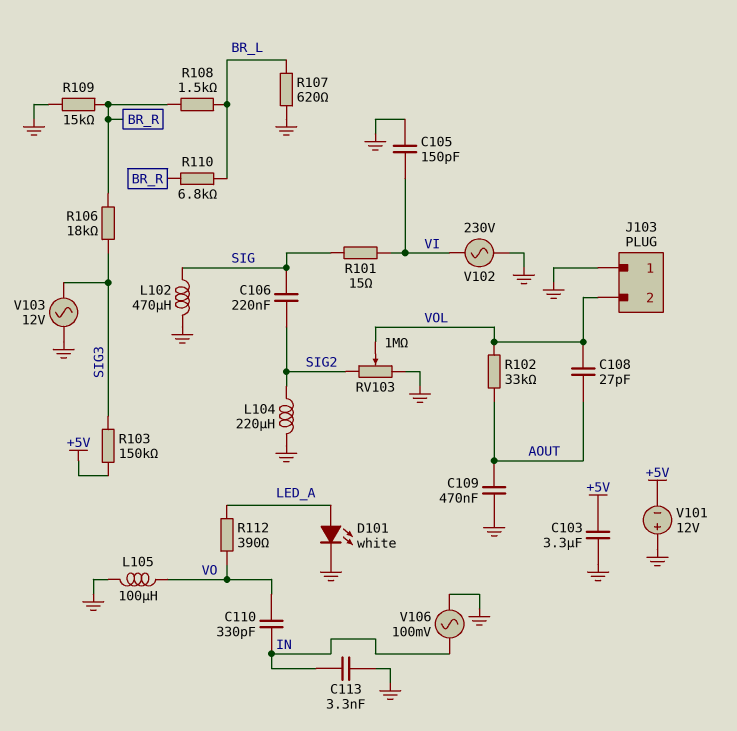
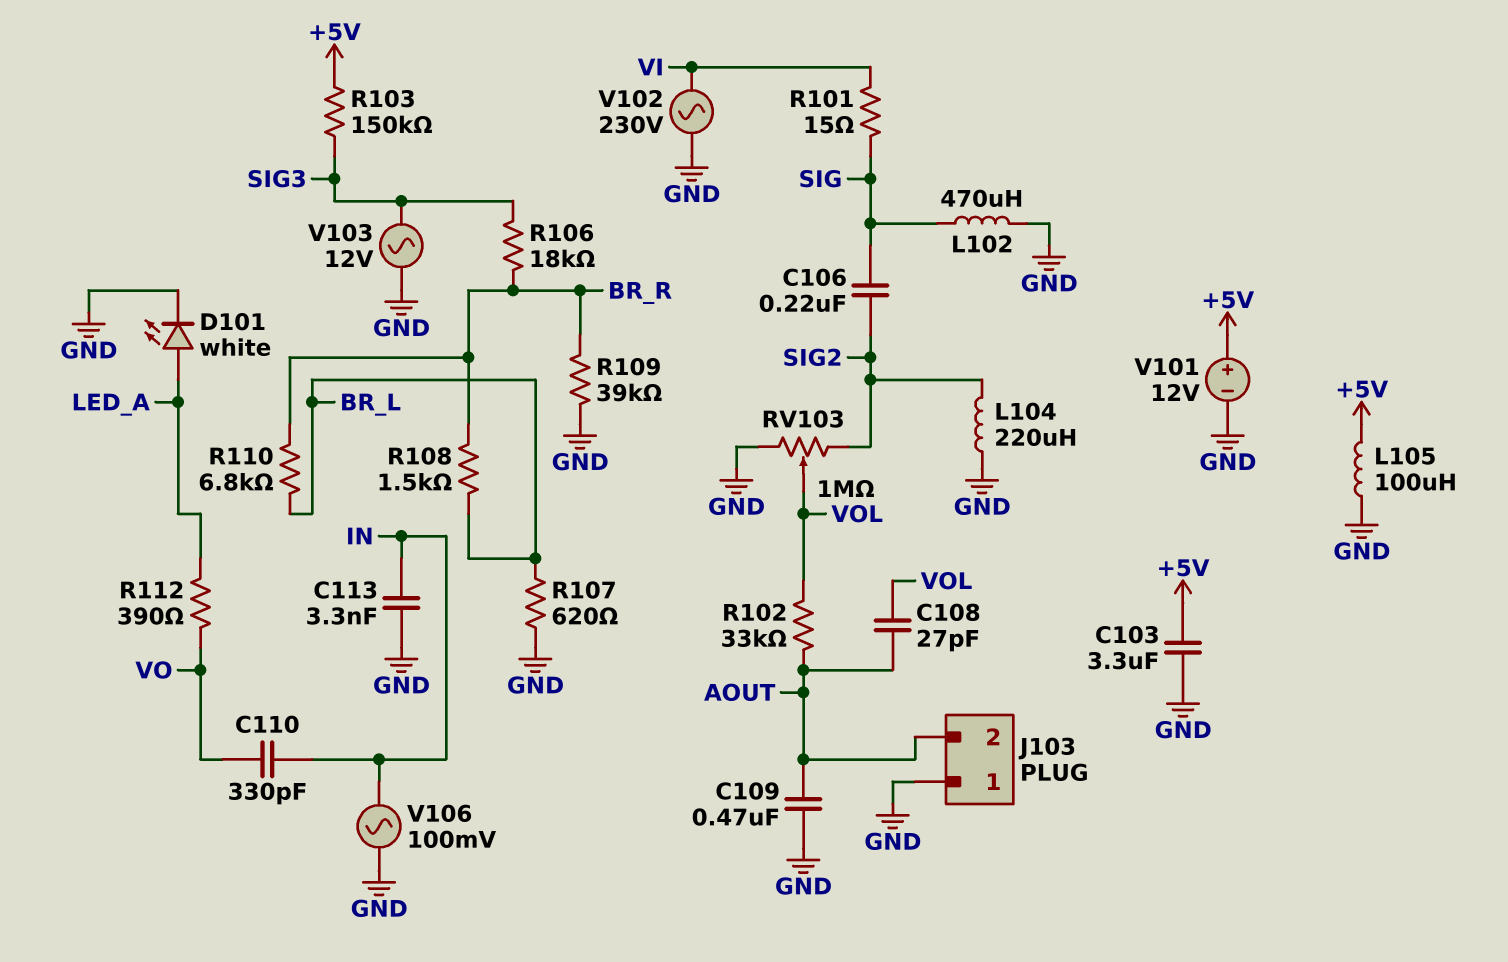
C105: 150pF (GND, VI) -> none
J103 pin 2: VOL -> AOUT
L105: 100uH (GND, VO) -> 100uH (+5V, GND)
R109: 15k (BR_R, GND) -> 39k (BR_R, GND)
V101: 12V (plus GND, minus +5V) -> 12V (plus +5V, minus GND)

